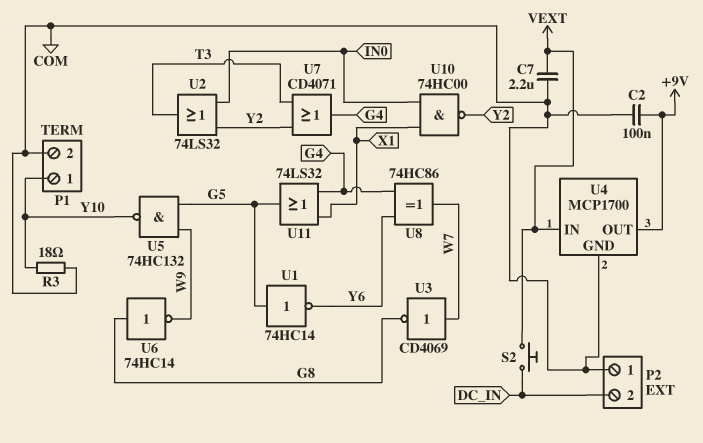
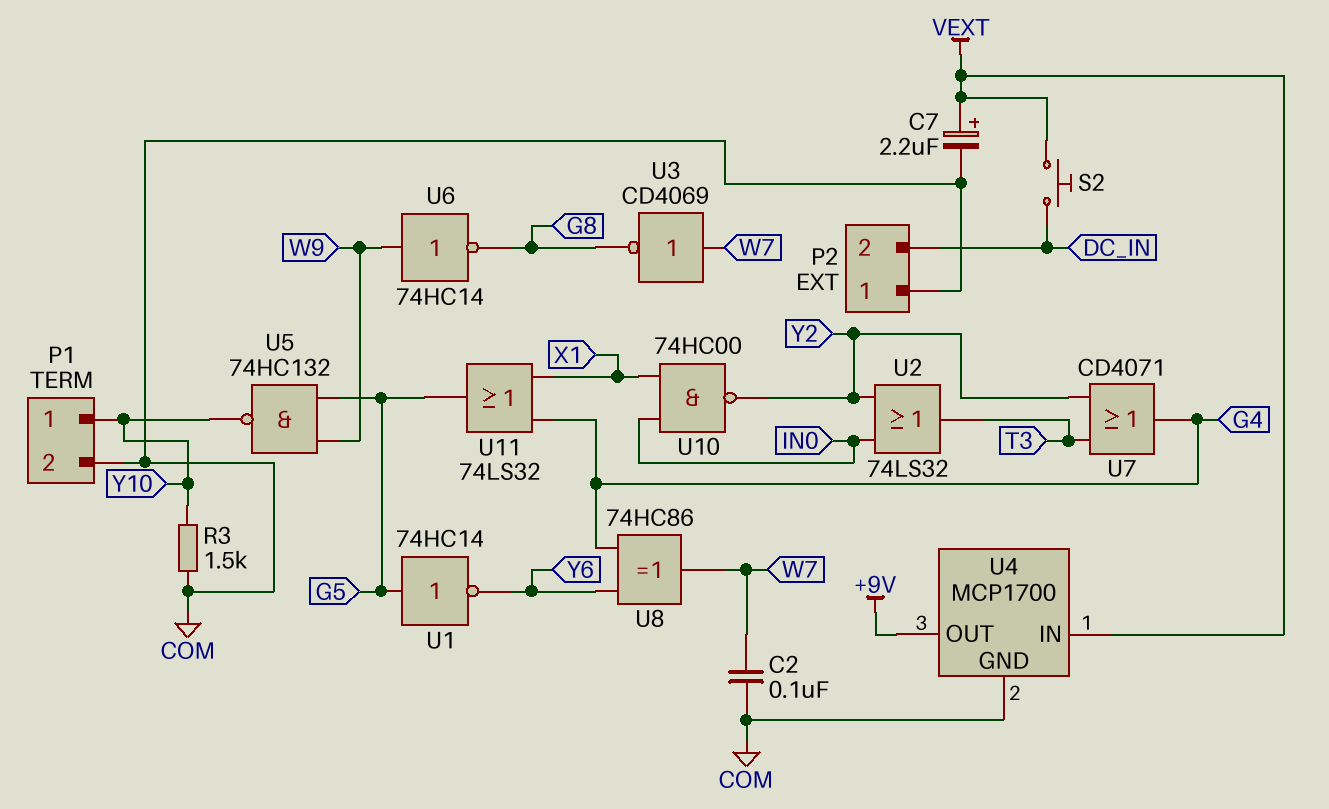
C2: 100nF (+9V, COM) -> 100nF (COM, W7)
C7: 2.2uF (COM, VEXT) -> 2.2uF (plus VEXT, minus COM)
R3: 18 (COM, Y10) -> 1.5k (COM, Y10)
U6: NOT 74HC14 (in G8, out W9) -> NOT 74HC14 (in W9, out G8)

